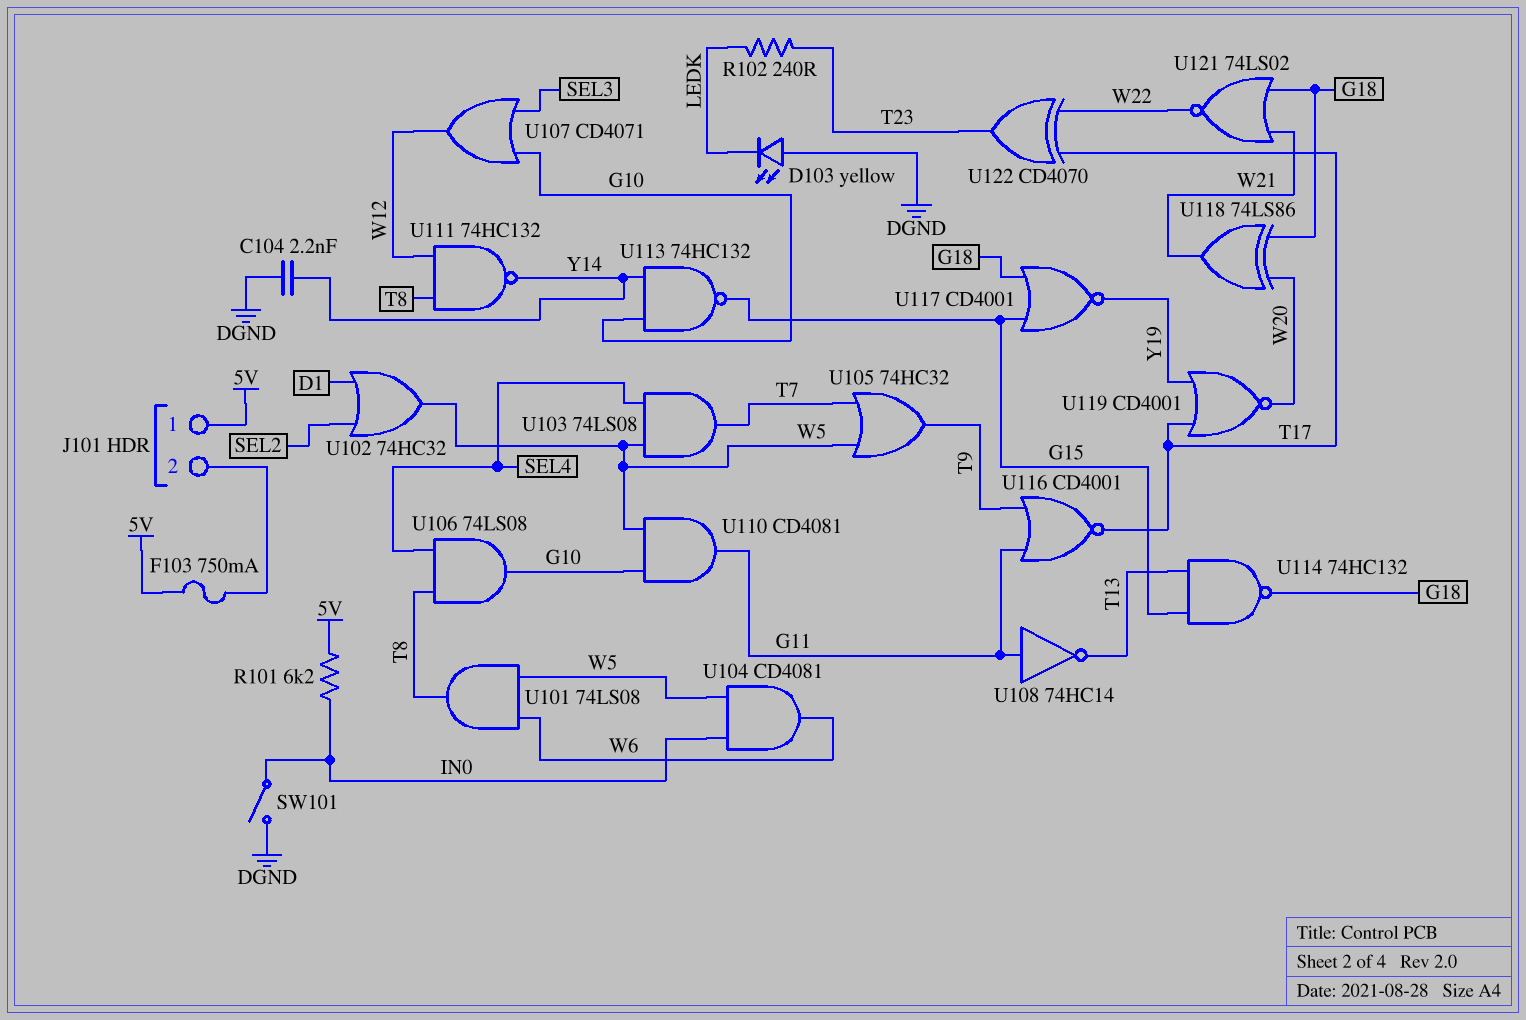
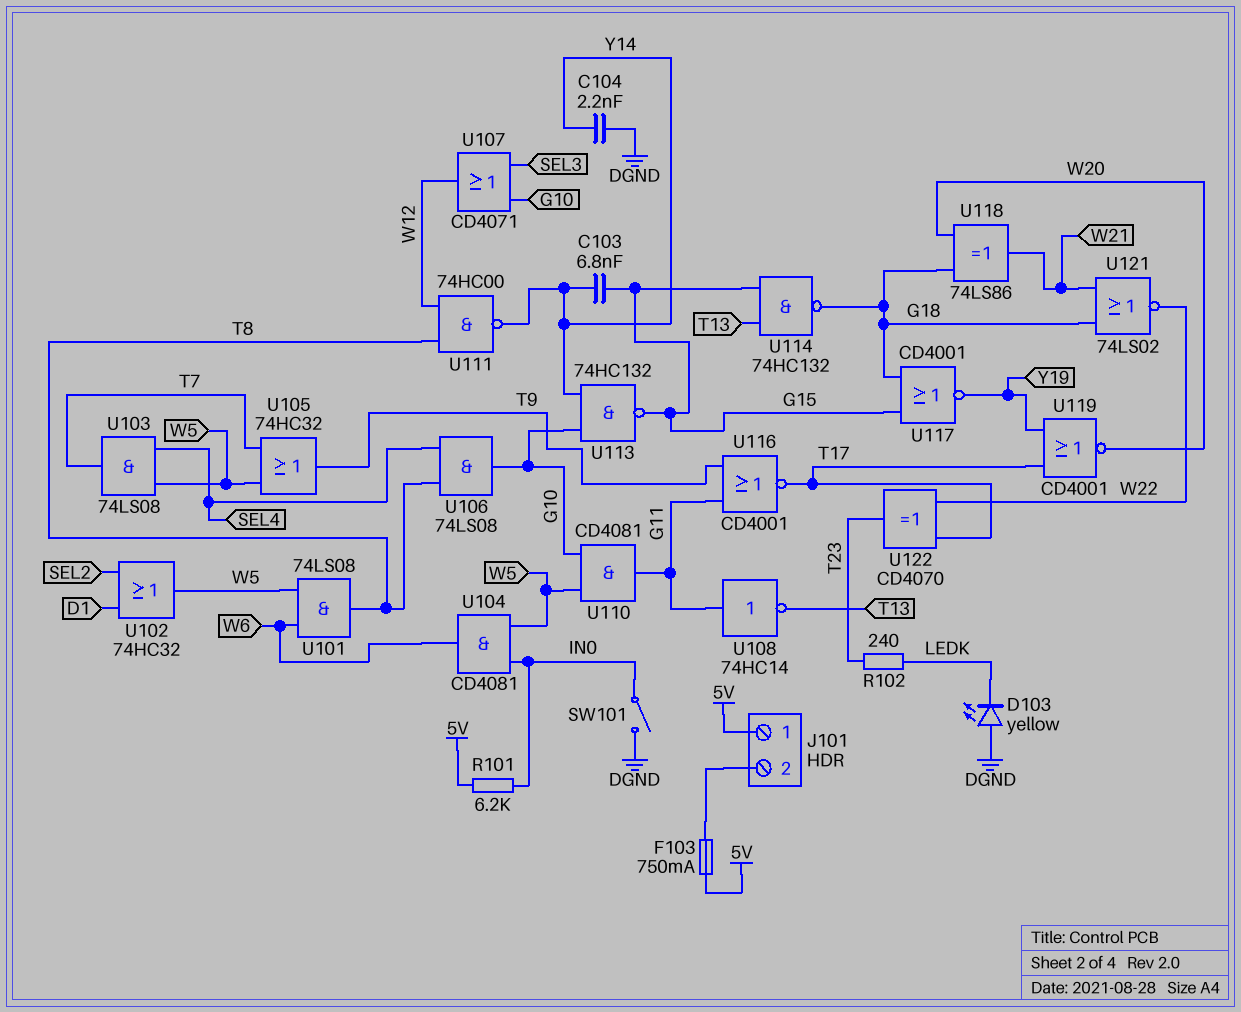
C103: none -> 6.8nF (G15, Y14)
U111: NAND 74HC132 (in T8, in W12, out Y14) -> NAND 74HC00 (in T8, in W12, out Y14)

